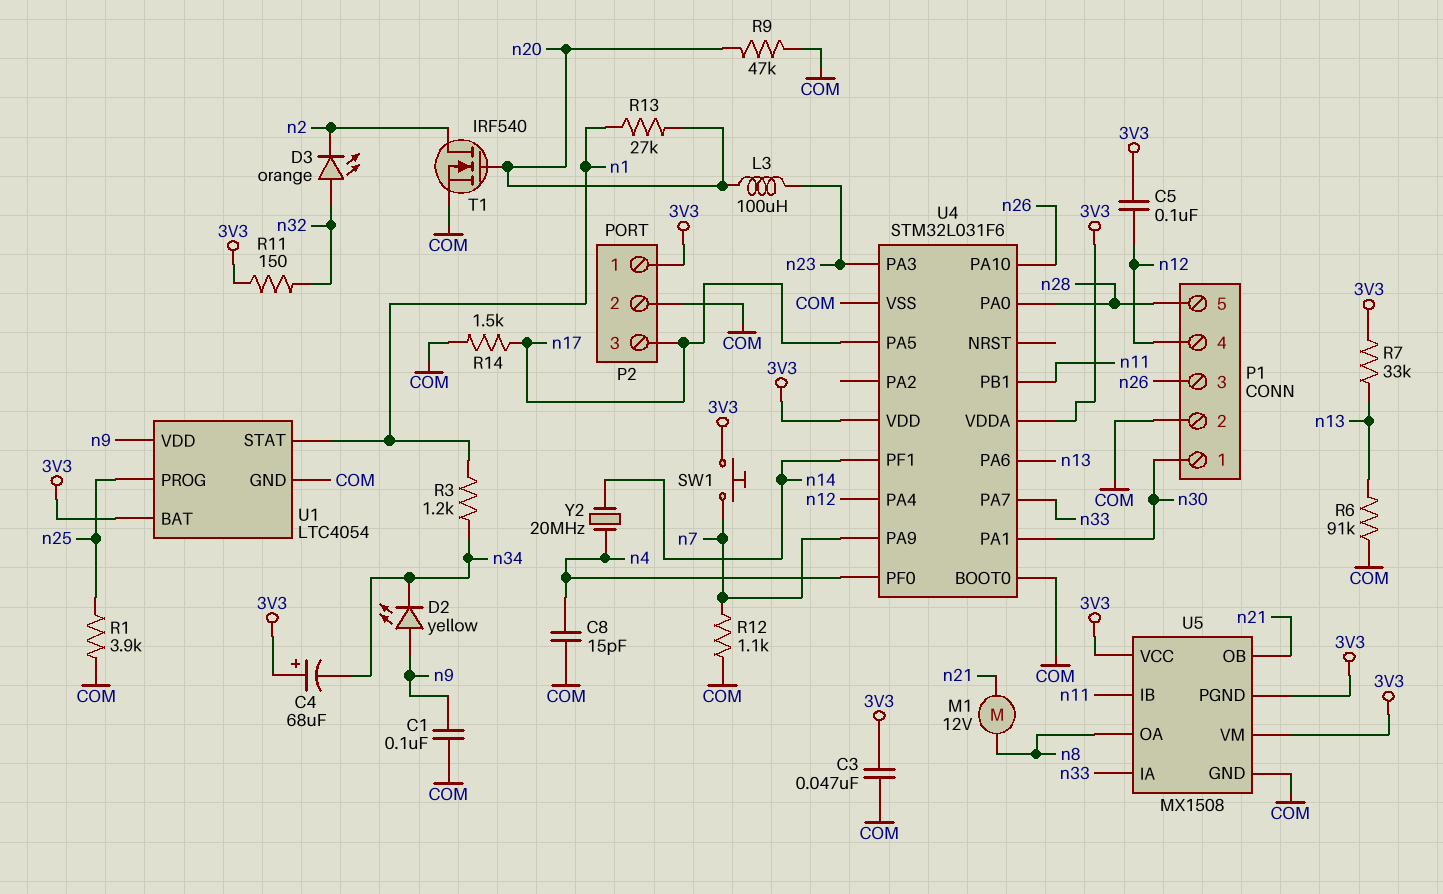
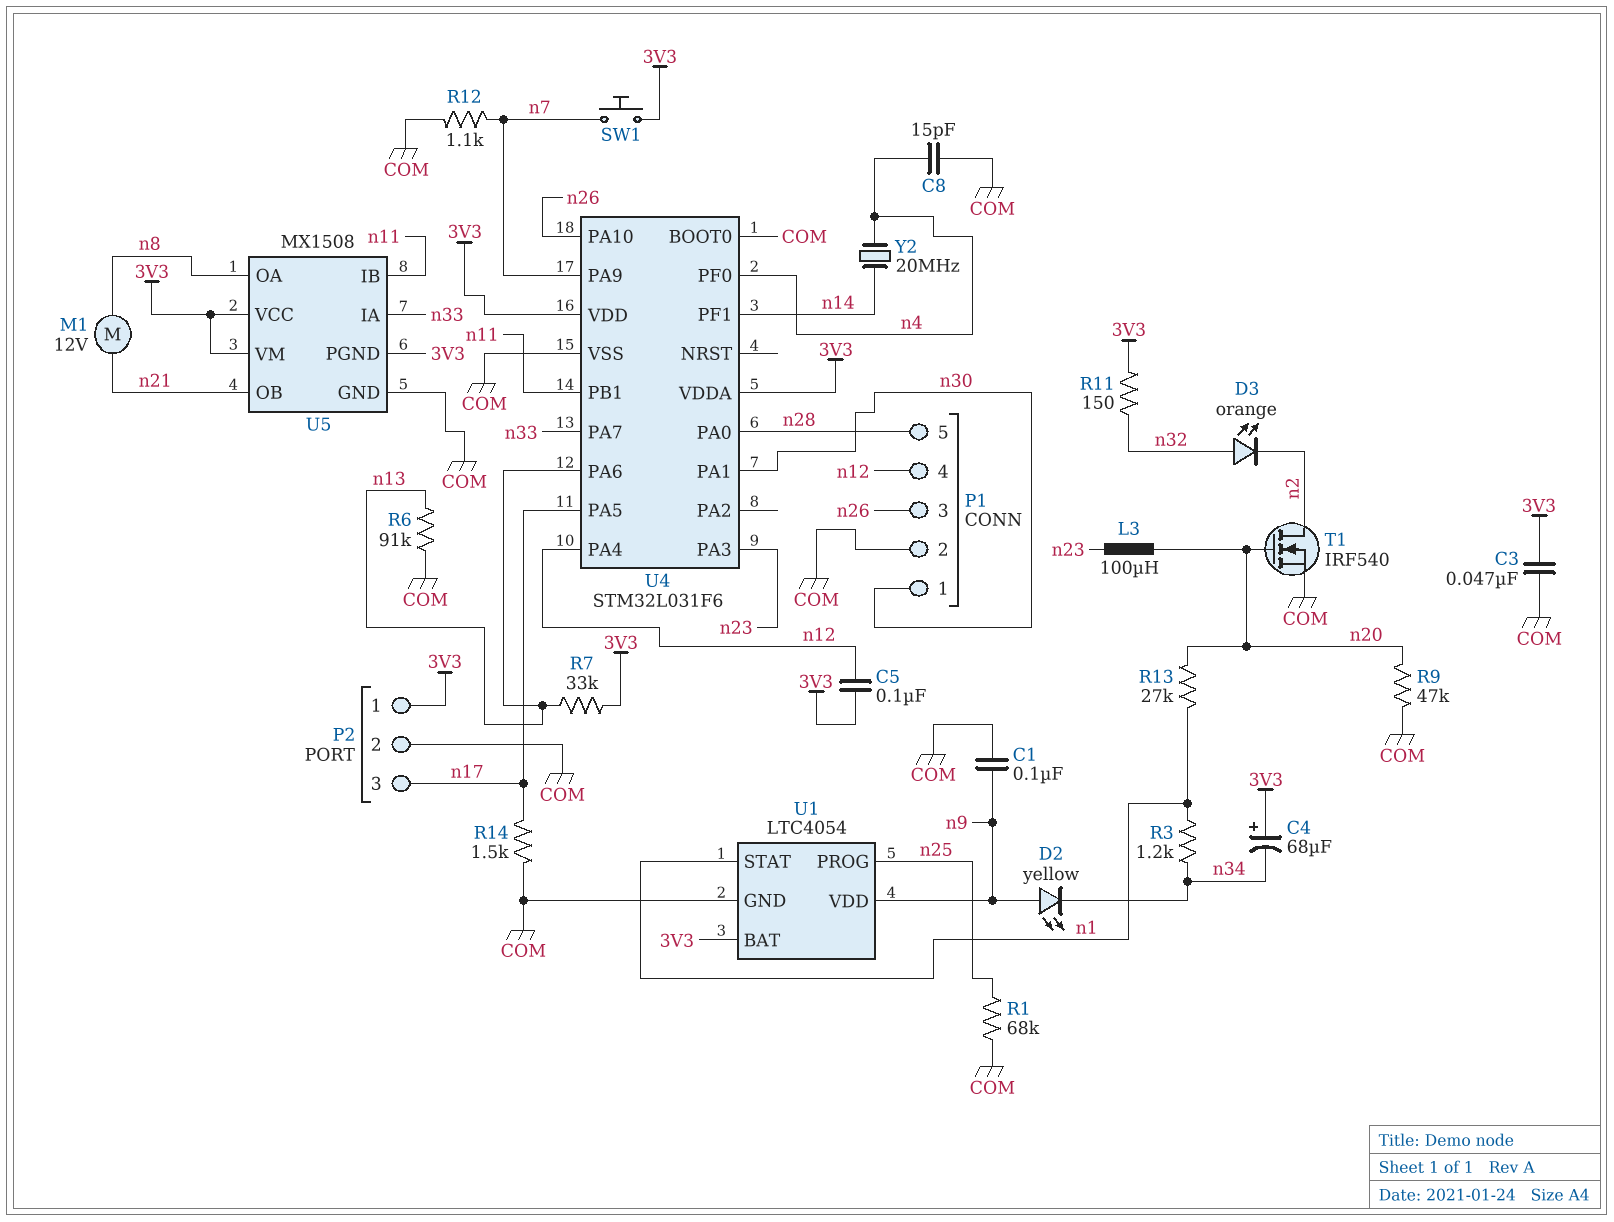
R1: 3.9k (COM, n25) -> 68k (COM, n25)

